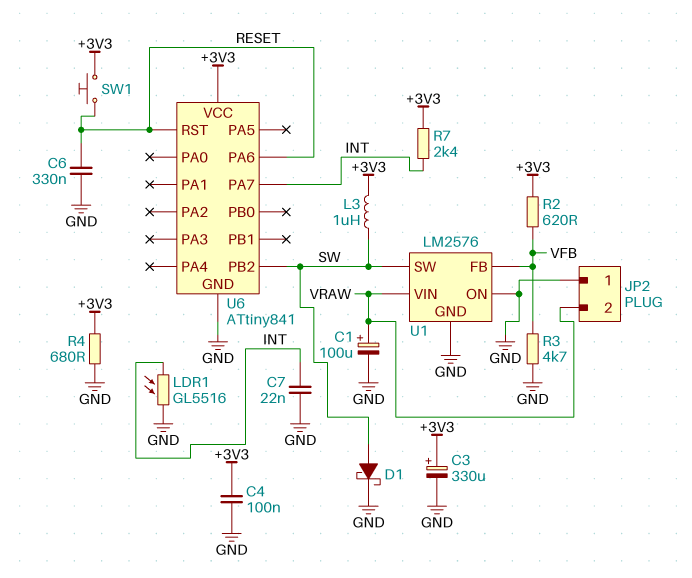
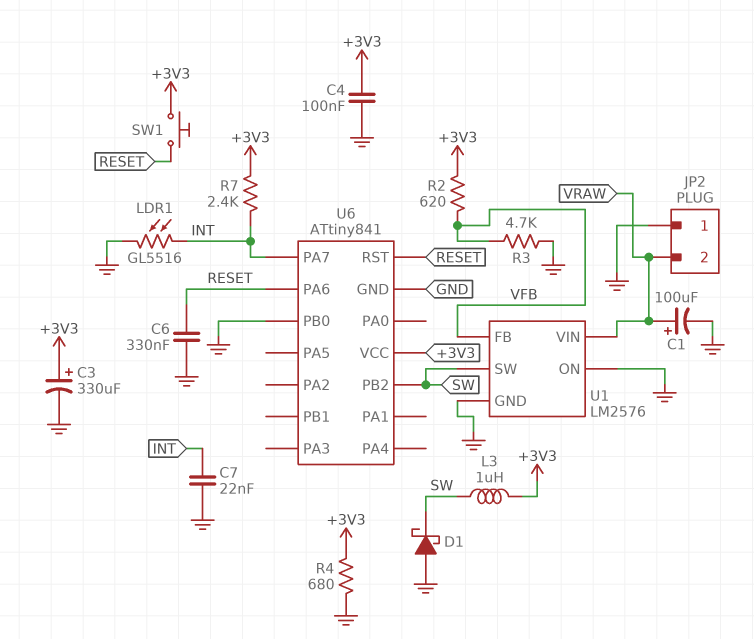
D1: schottky (A SW, K GND) -> schottky (A GND, K SW)
U6 pin PB0: none -> GND

